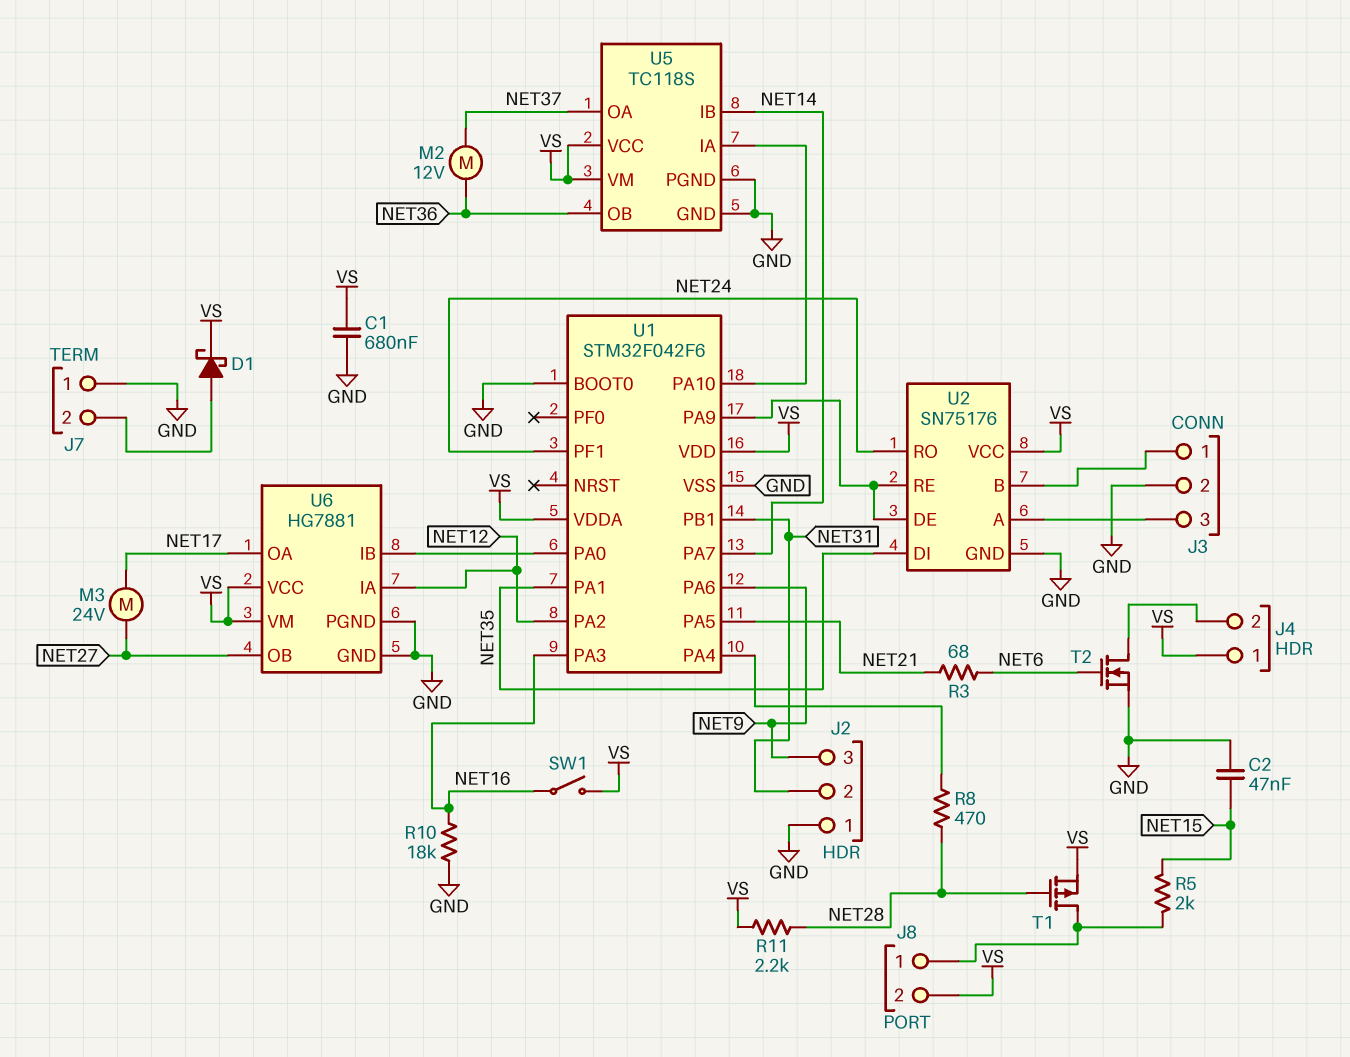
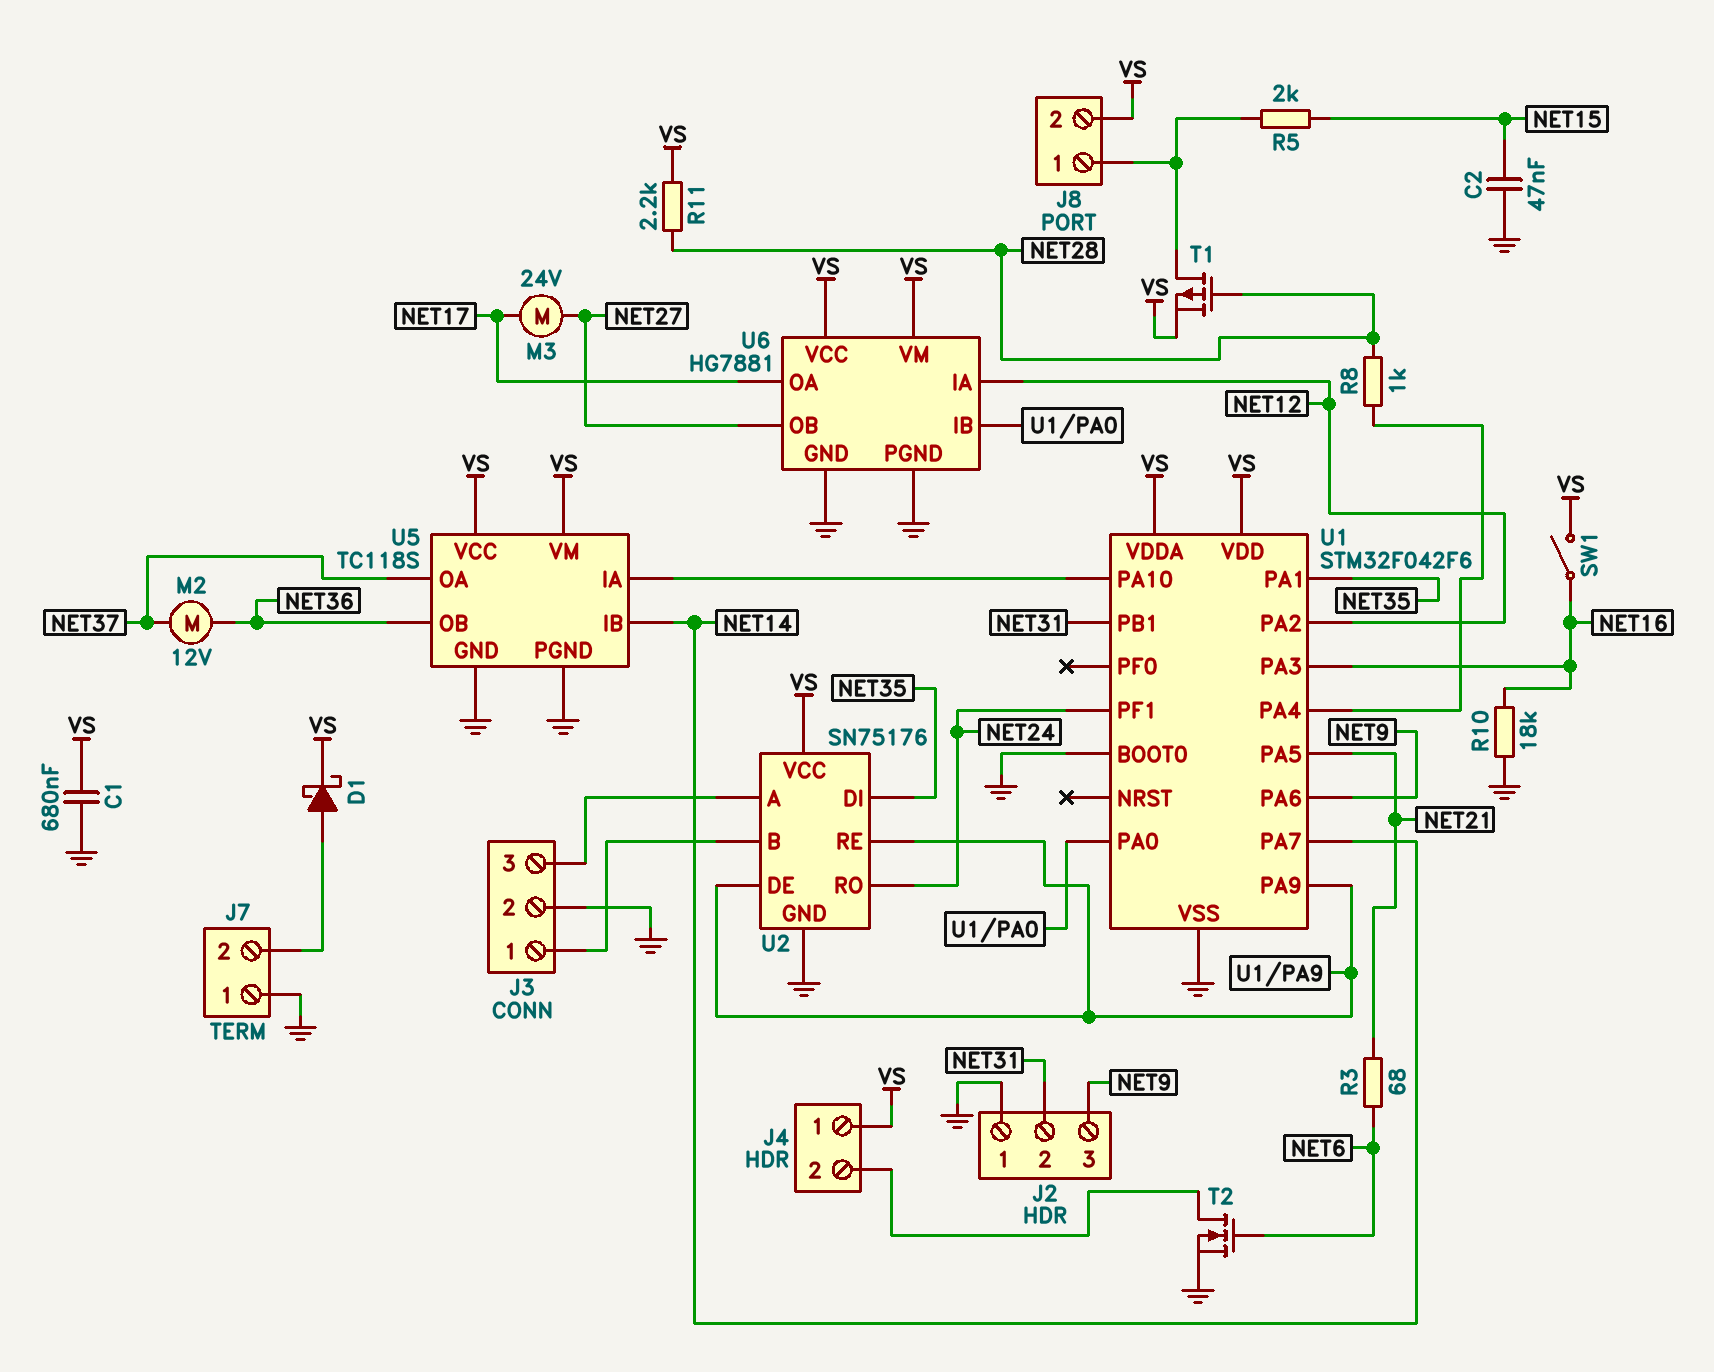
R8: 470 (NET28, U1/PA4) -> 1k (NET28, U1/PA4)

